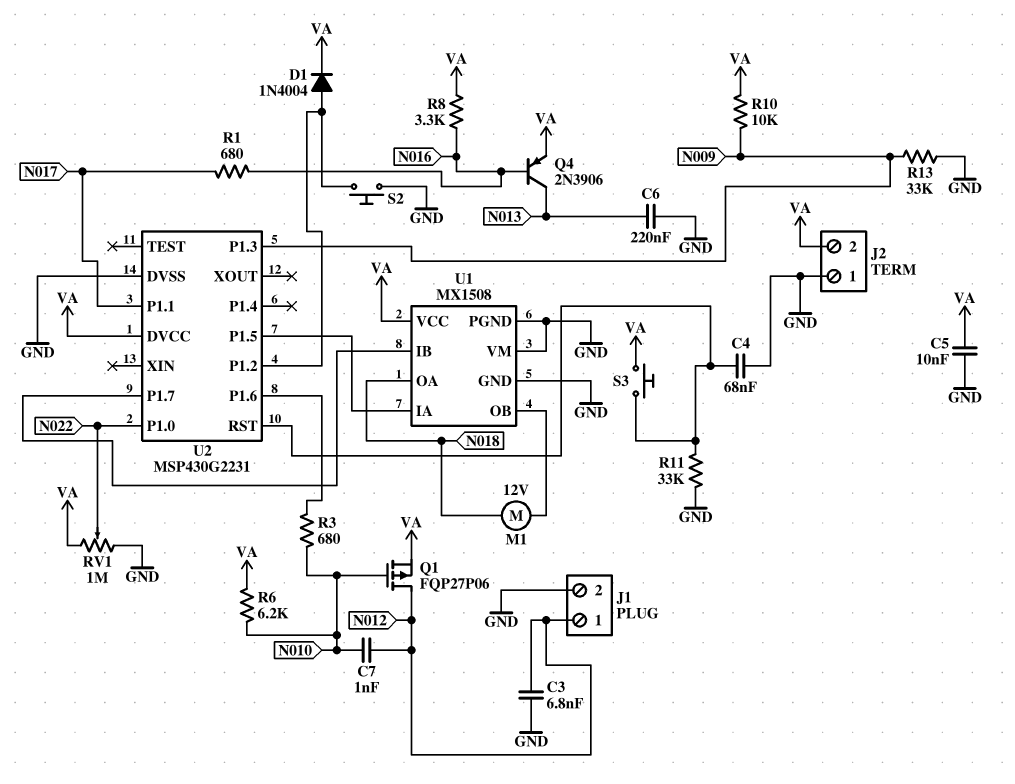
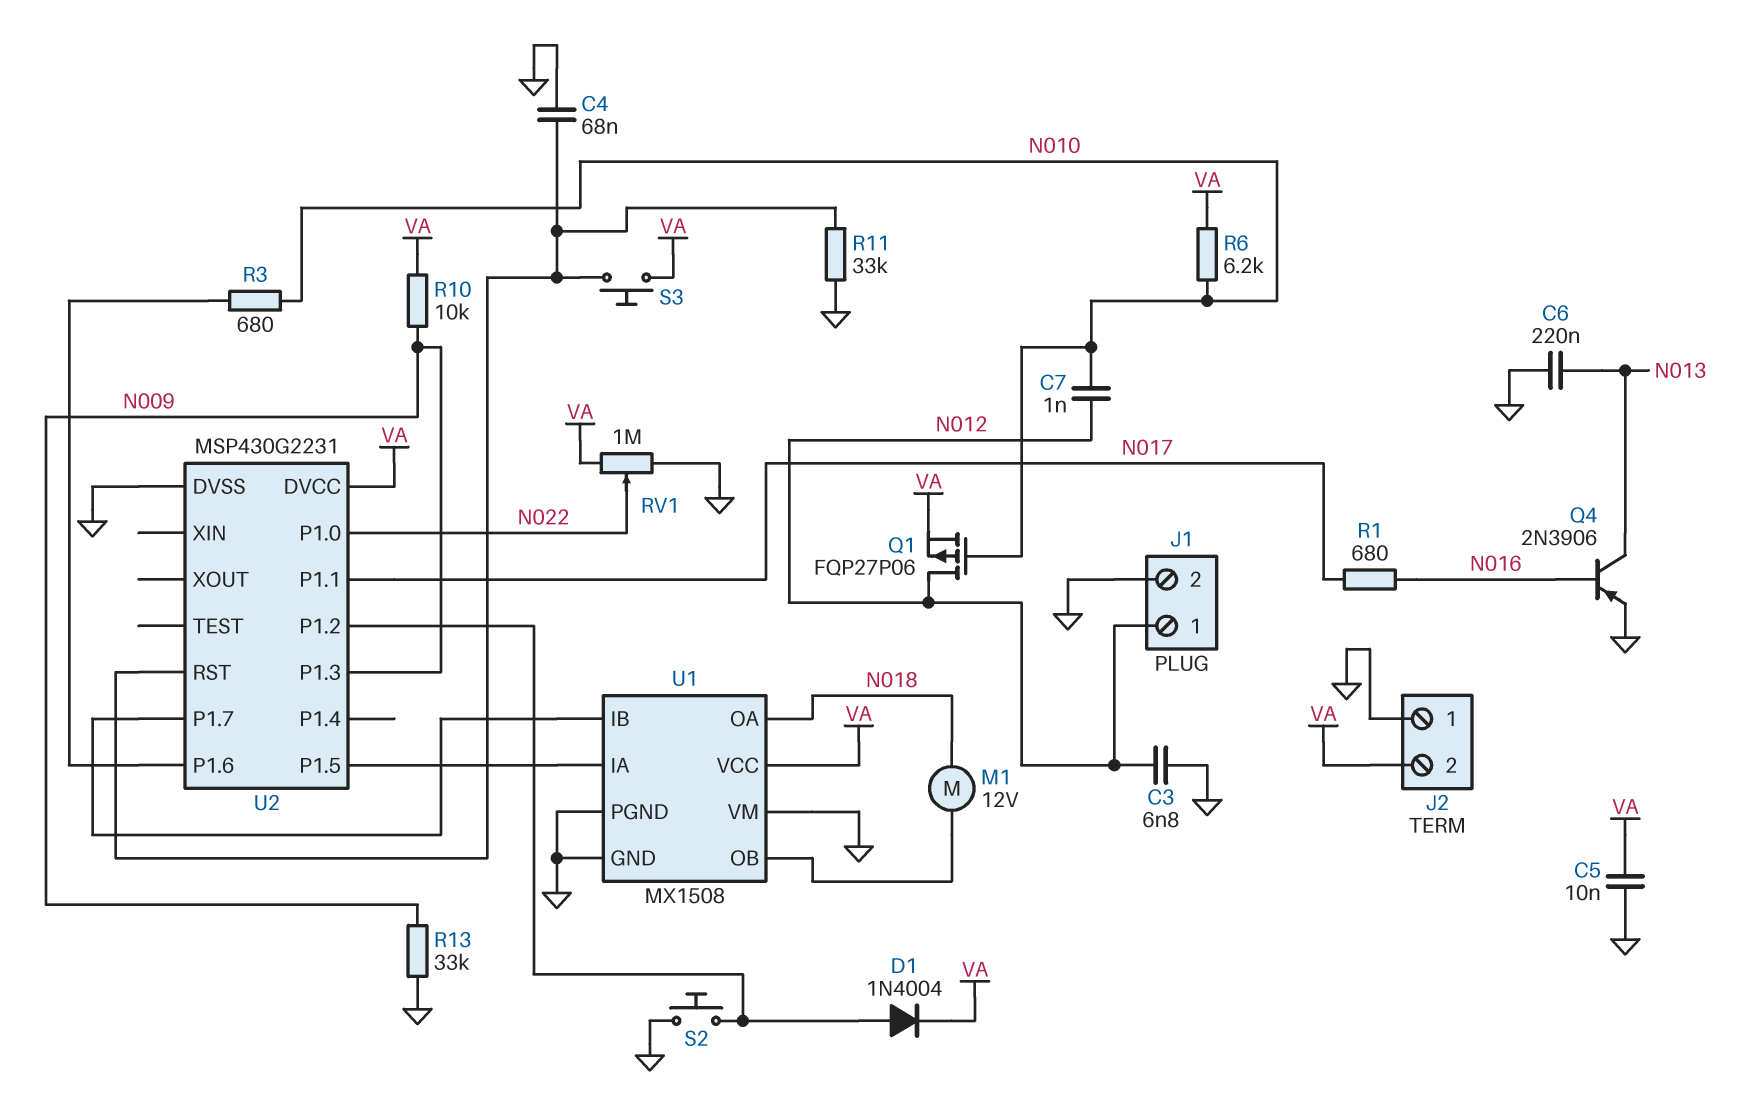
Q4: PNP 2N3906 (B N016, C N013, E VA) -> PNP 2N3906 (B N016, C N013, E GND)
R8: 3.3k (N016, VA) -> none

